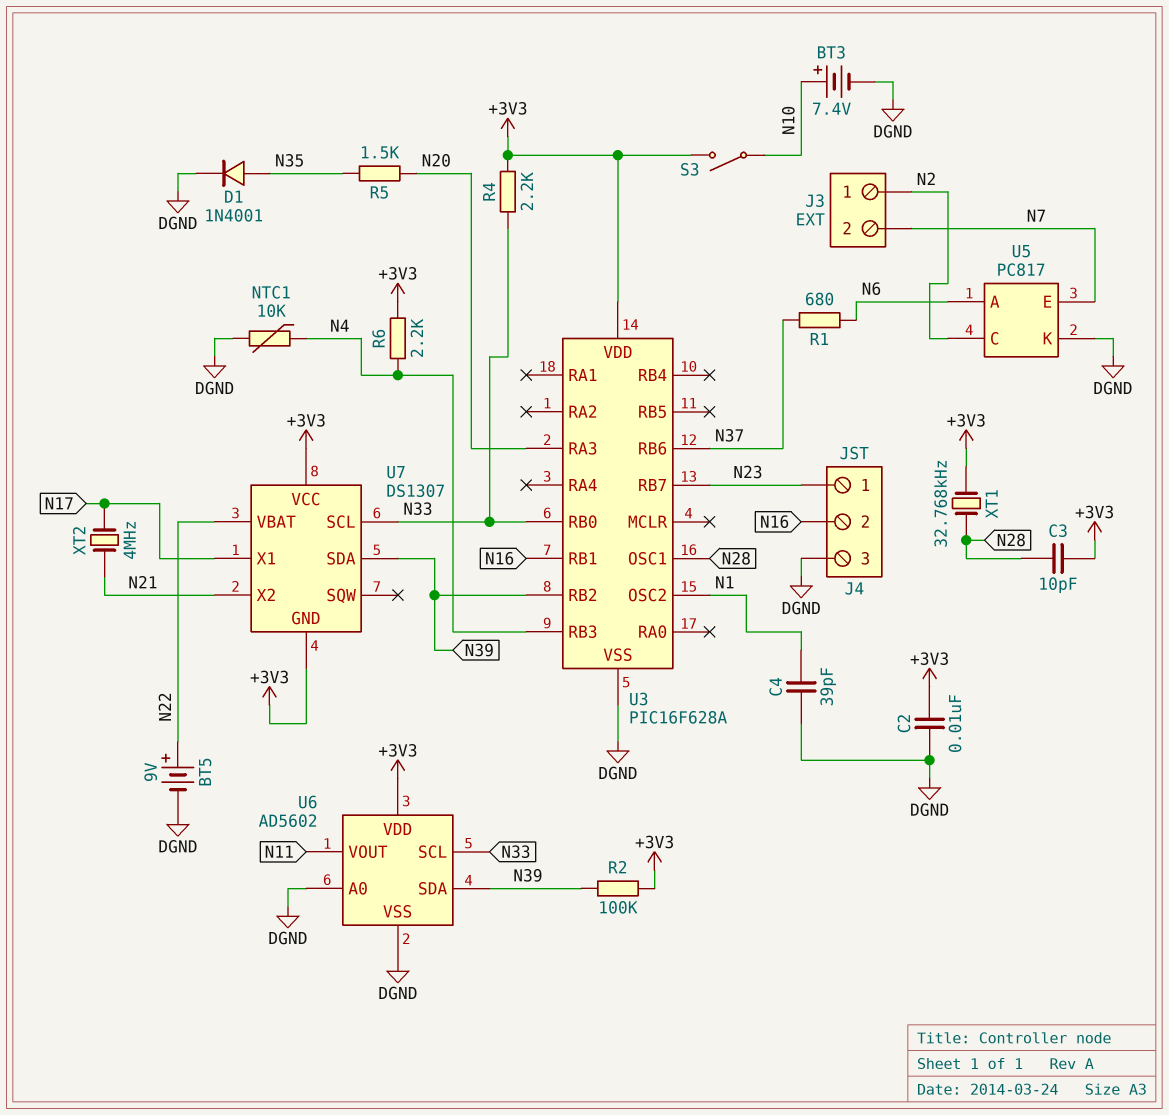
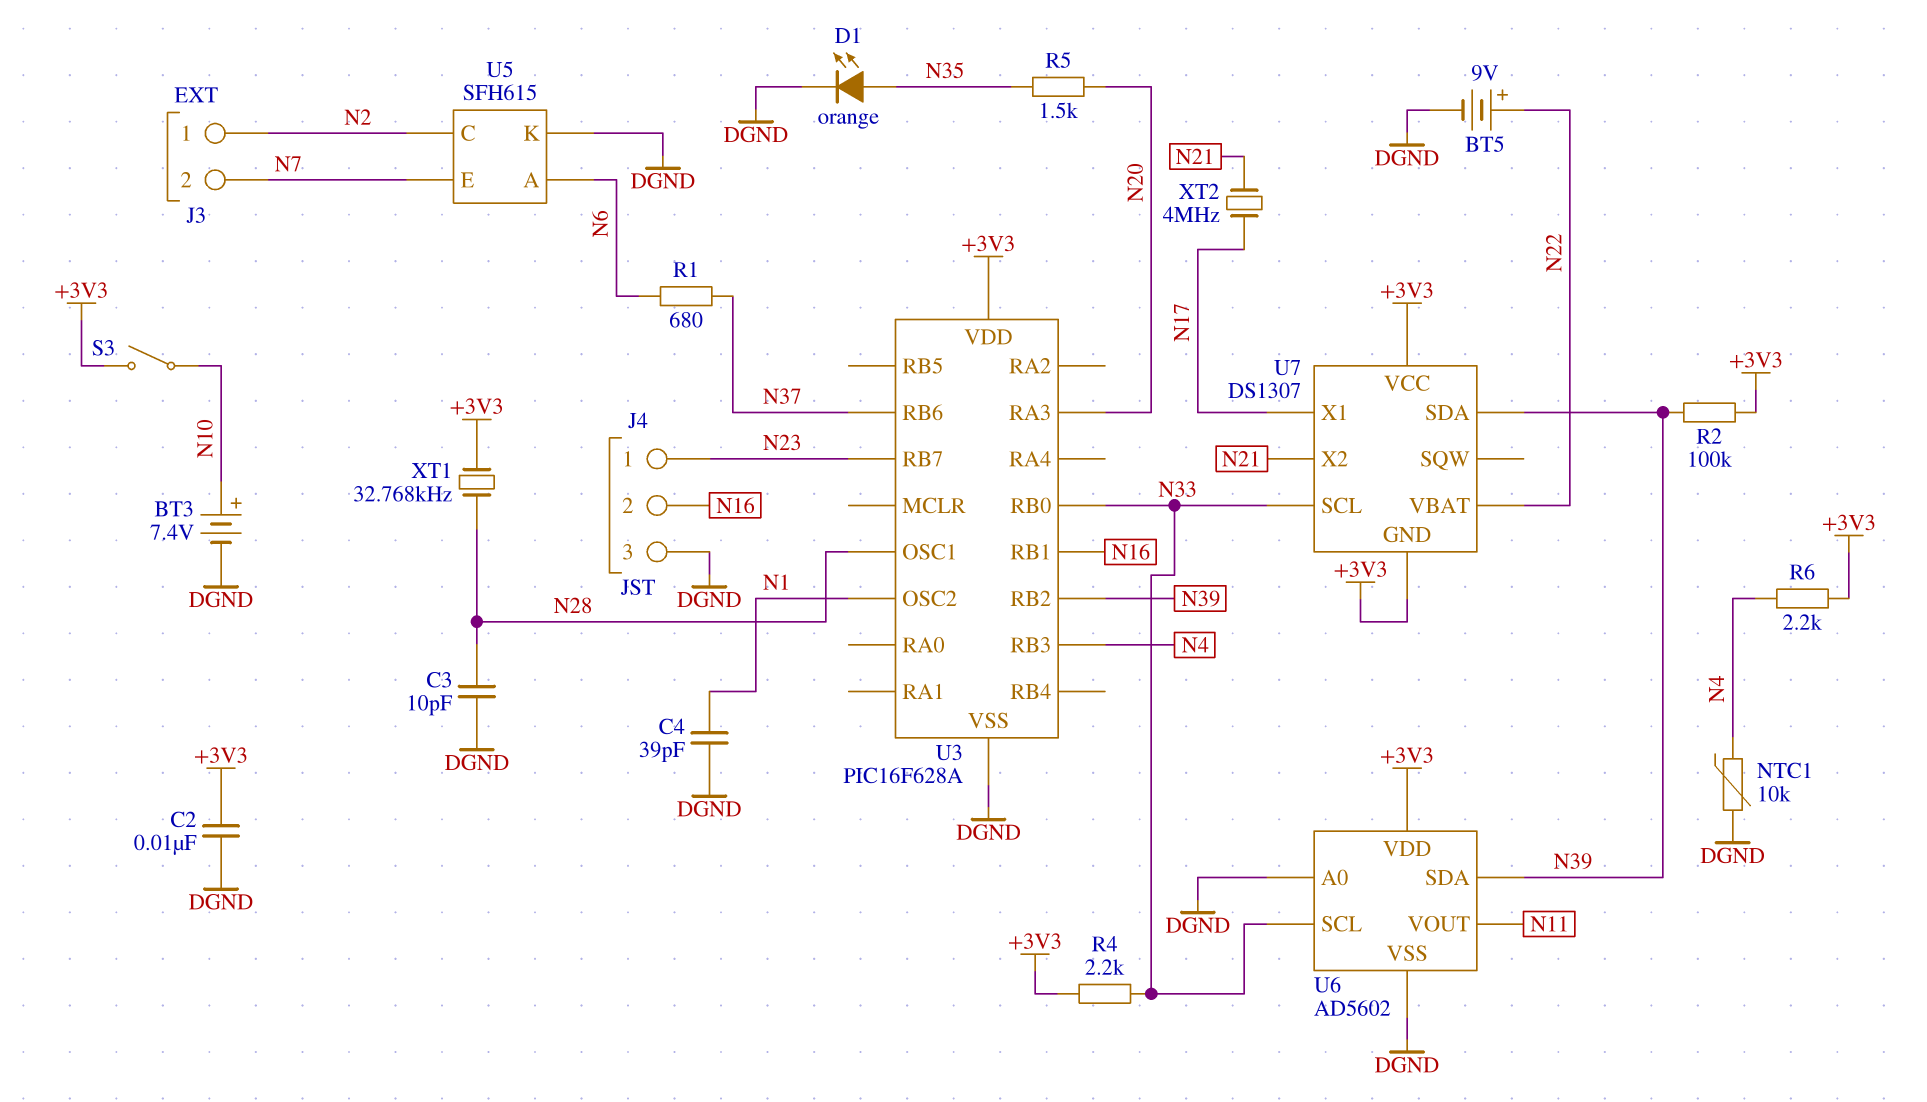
C3: 10pF (+3V3, N28) -> 10pF (DGND, N28)
D1: diode 1N4001 (A N35, K DGND) -> LED orange (A N35, K DGND)
U5: PC817 -> SFH615

